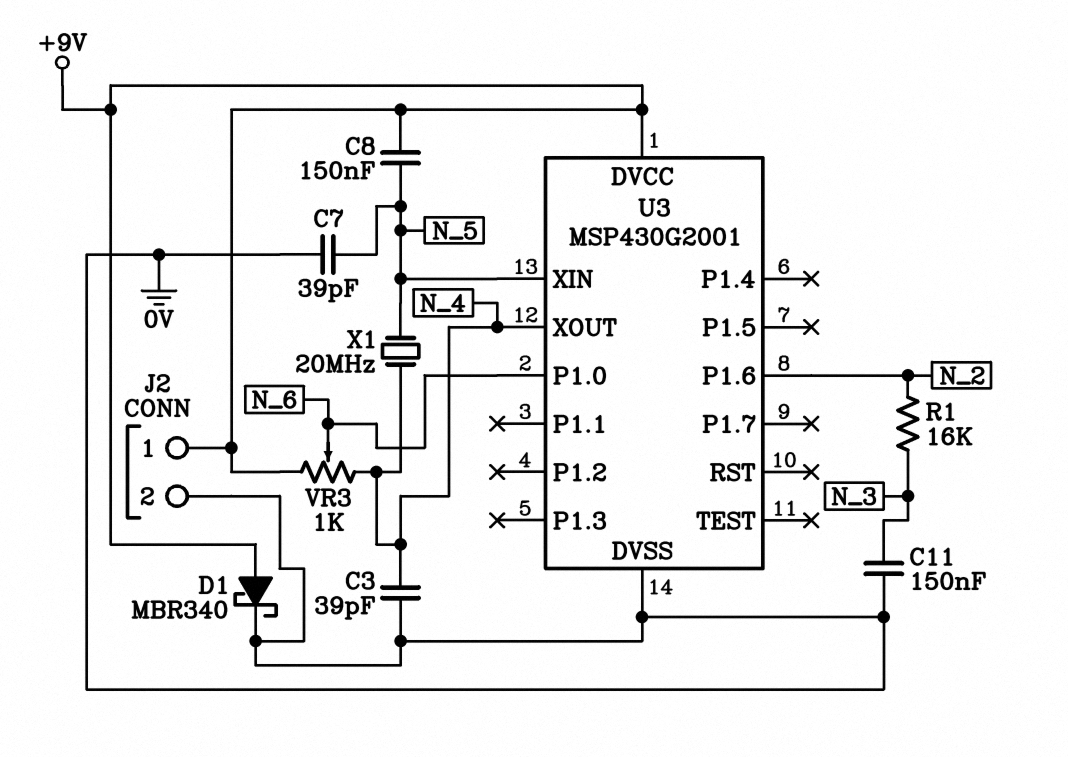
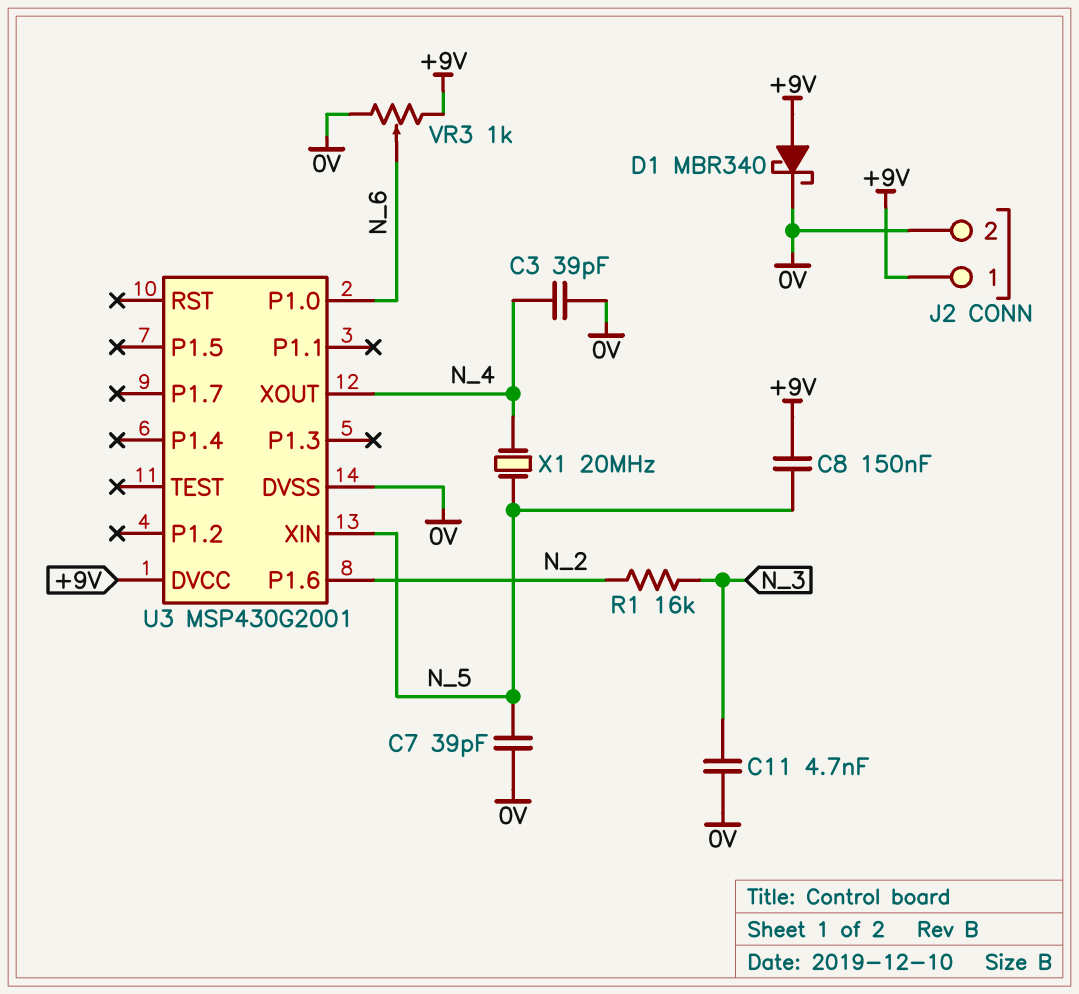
C11: 150nF (0V, N_3) -> 4.7nF (0V, N_3)
VR3: 1k (+9V, N_4, wiper N_6) -> 1k (+9V, 0V, wiper N_6)

